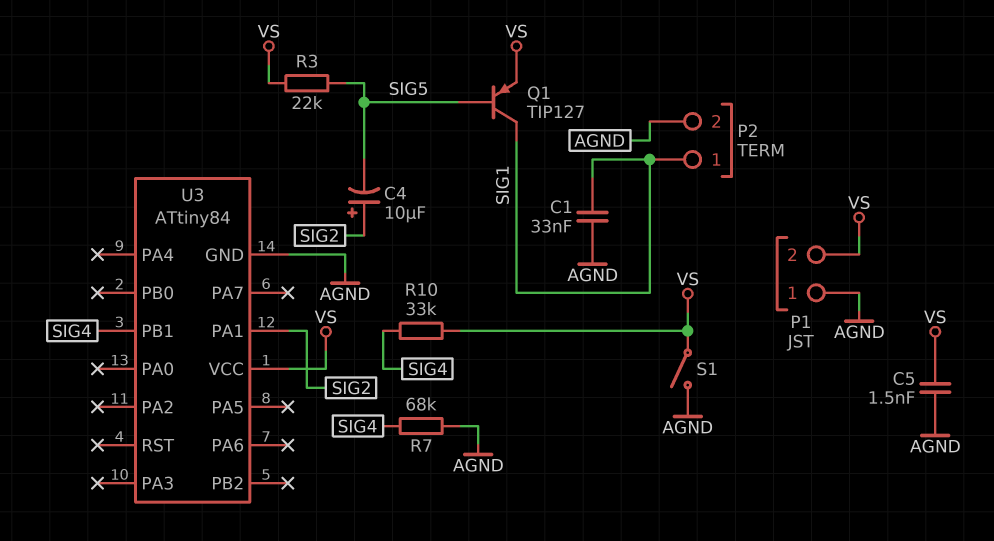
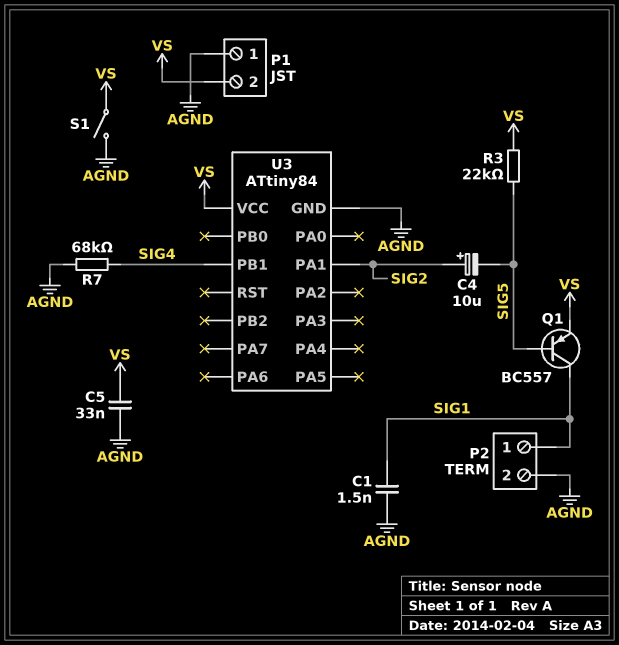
C1: 33nF (AGND, SIG1) -> 1.5nF (AGND, SIG1)
C5: 1.5nF (AGND, VS) -> 33nF (AGND, VS)
Q1: PNP TIP127 (B SIG5, C SIG1, E VS) -> PNP BC557 (B SIG5, C SIG1, E VS)
R10: 33k (SIG4, VS) -> none

